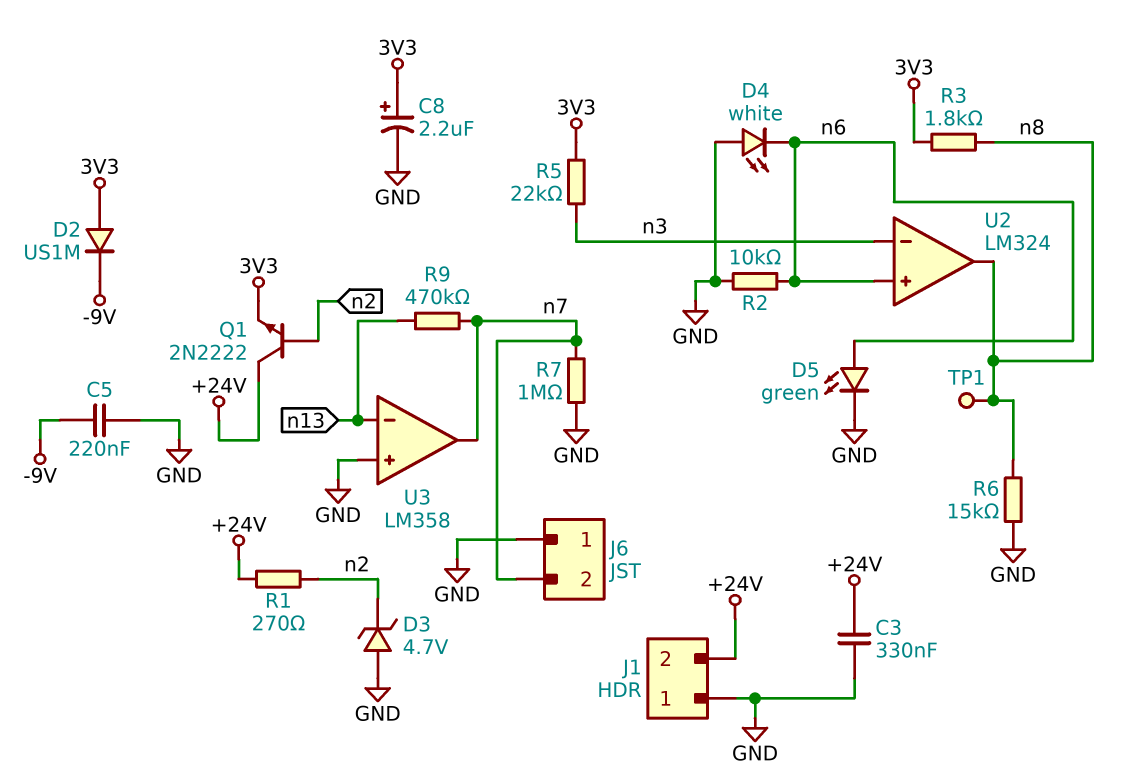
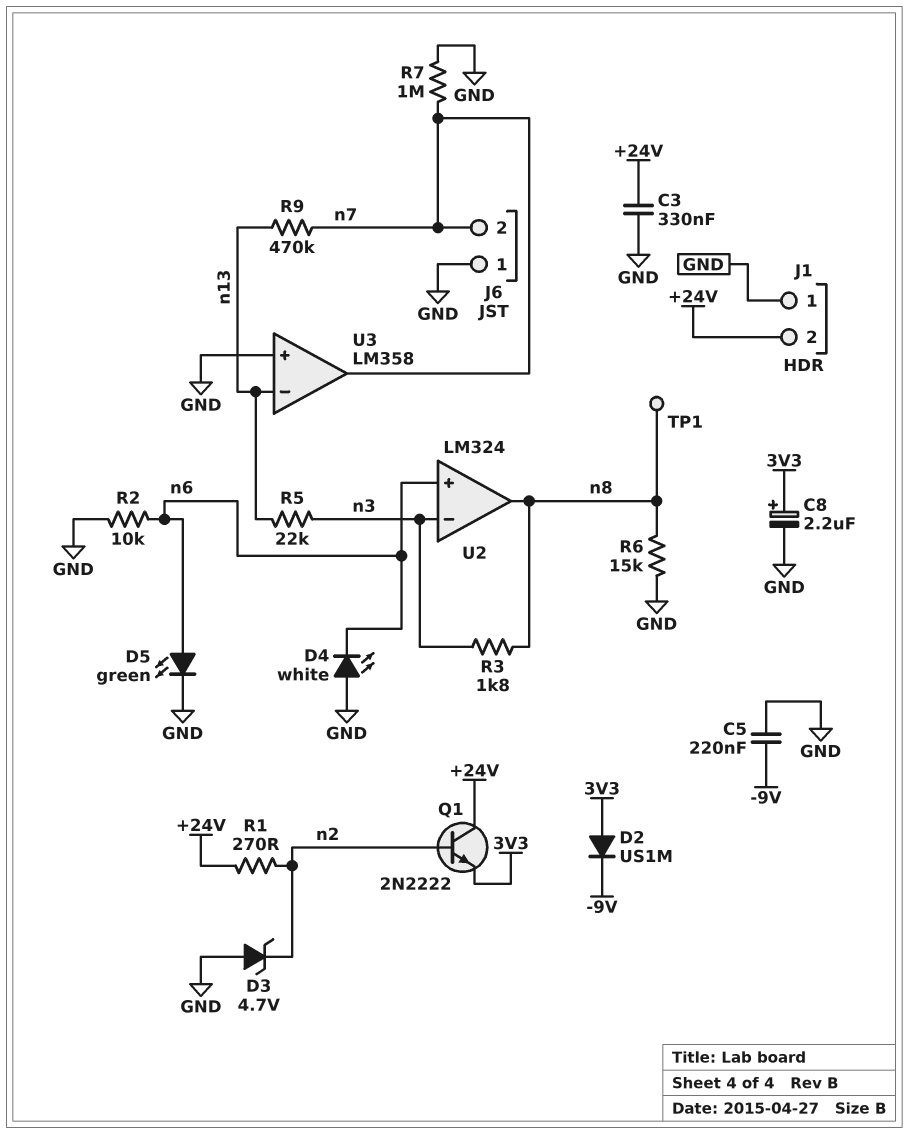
R3: 1.8k (3V3, n8) -> 1.8k (n3, n8)
R5: 22k (3V3, n3) -> 22k (n3, n13)

